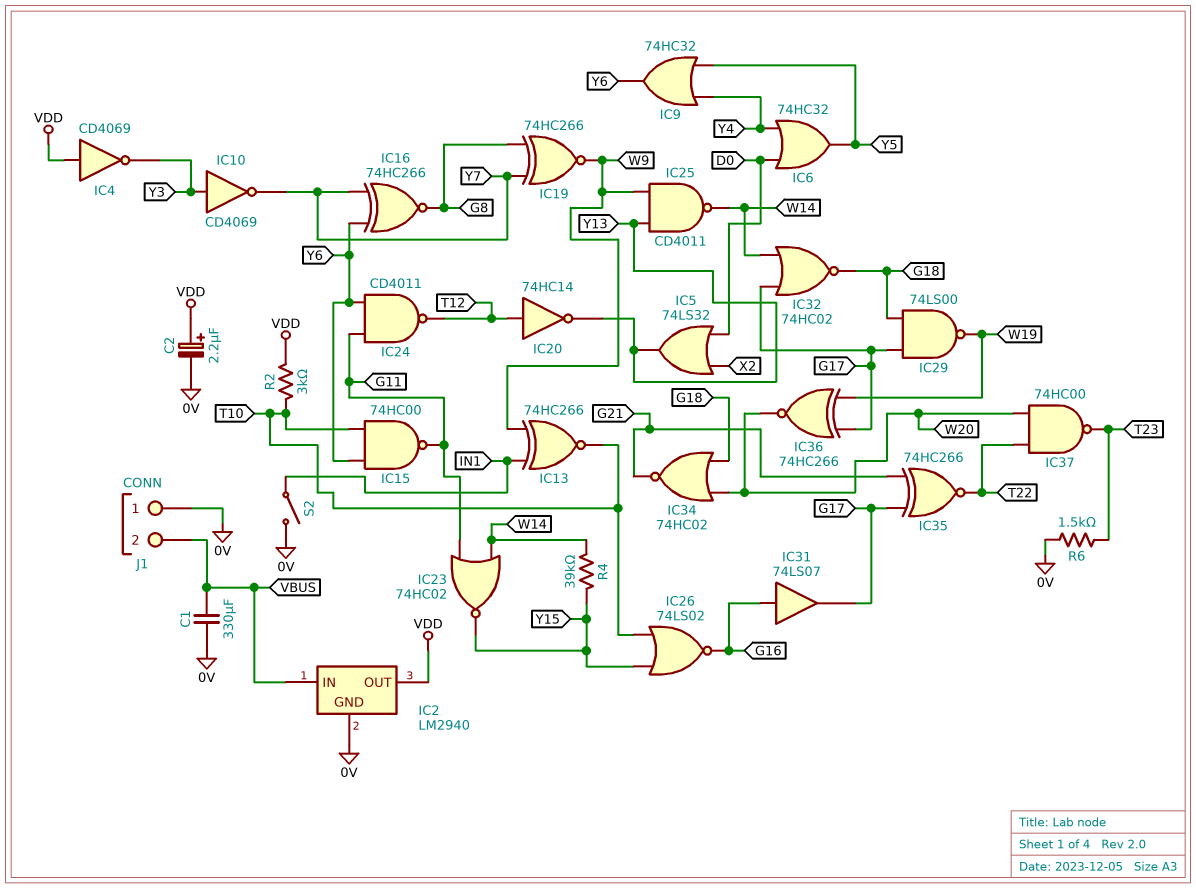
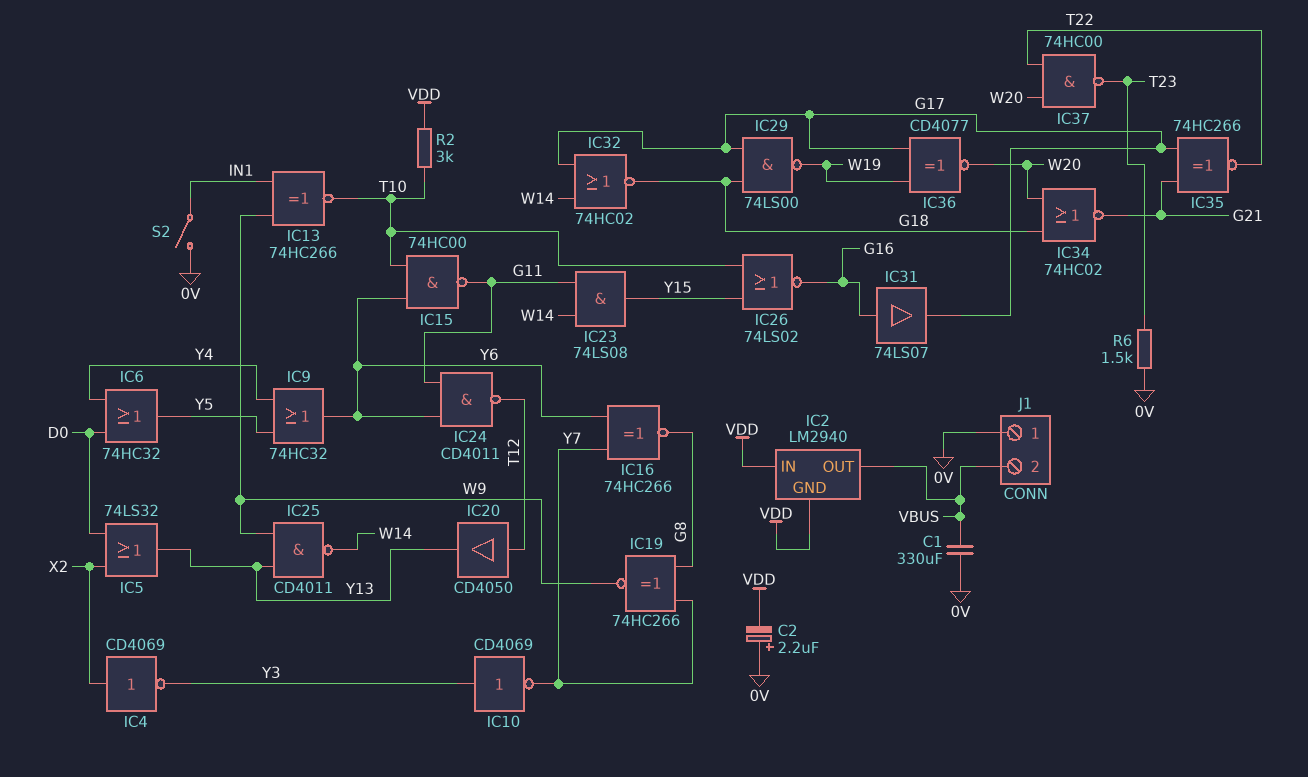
C2: 2.2uF (plus VDD, minus 0V) -> 2.2uF (plus 0V, minus VDD)
IC2 pin GND: 0V -> VDD
IC2 pin IN: VBUS -> VDD
IC2 pin OUT: VDD -> VBUS
IC4: NOT CD4069 (in VDD, out Y3) -> NOT CD4069 (in X2, out Y3)
IC20: NOT 74HC14 (in T12, out Y13) -> buffer CD4050 (in T12, out Y13)
IC23: NOR 74HC02 (in G11, in W14, out Y15) -> AND 74LS08 (in G11, in W14, out Y15)
IC36: XNOR 74HC266 (in G17, in W19, out W20) -> XNOR CD4077 (in G17, in W19, out W20)
R4: 39k (W14, Y15) -> none

